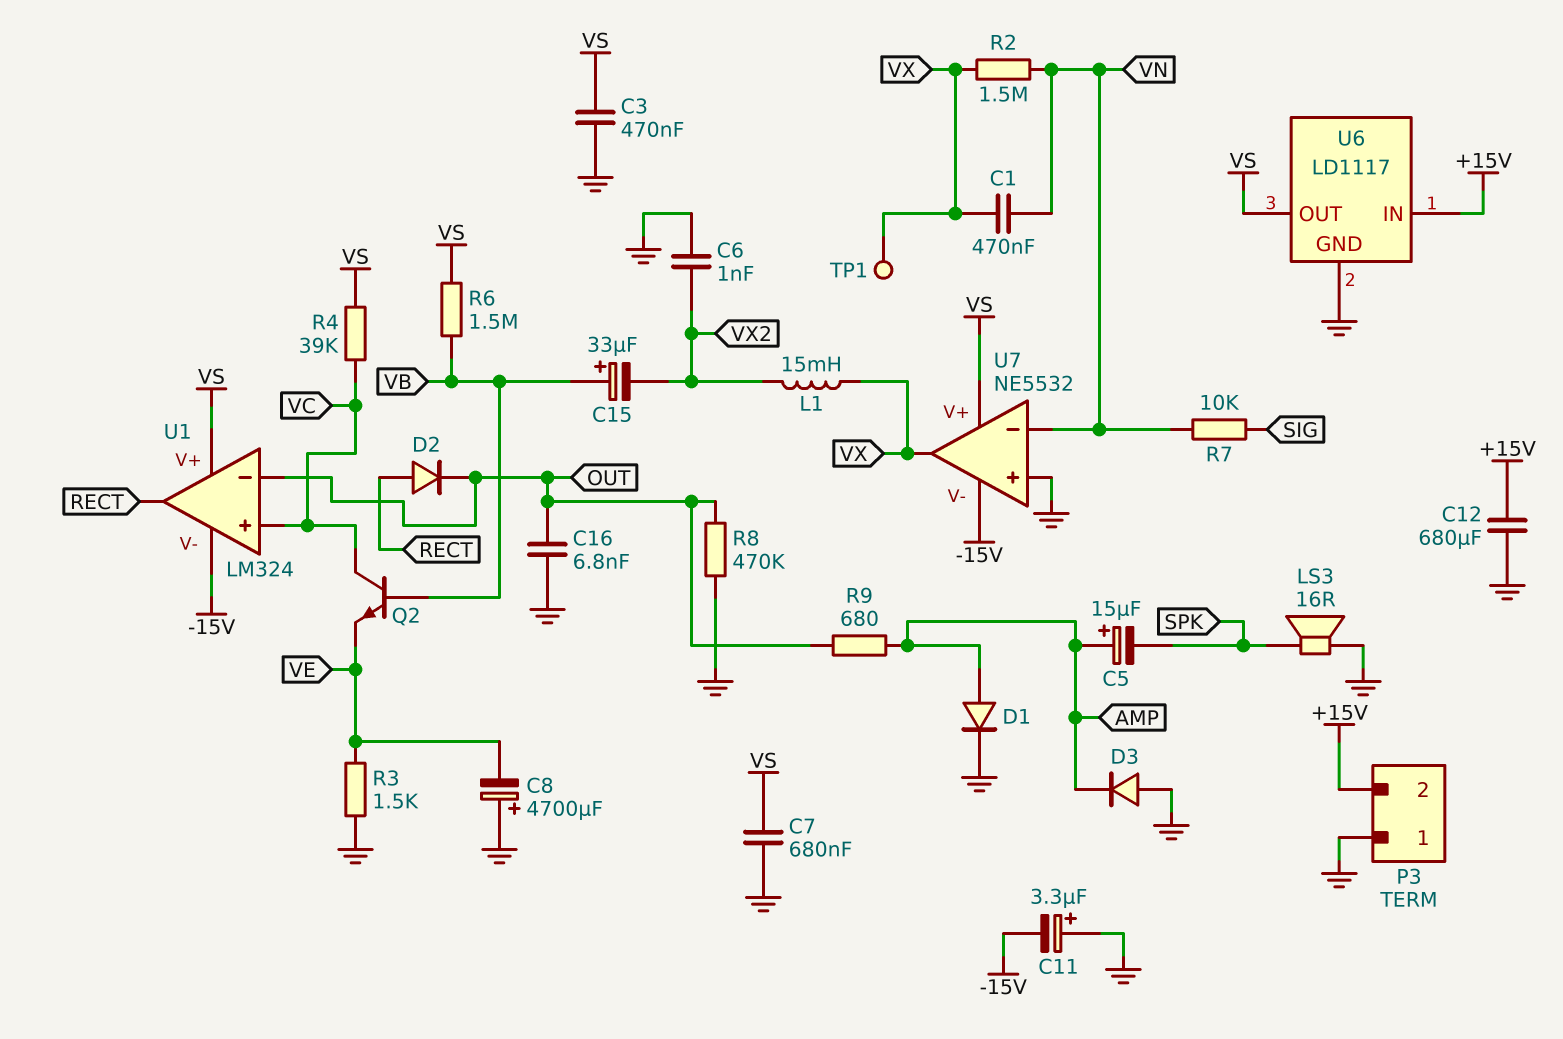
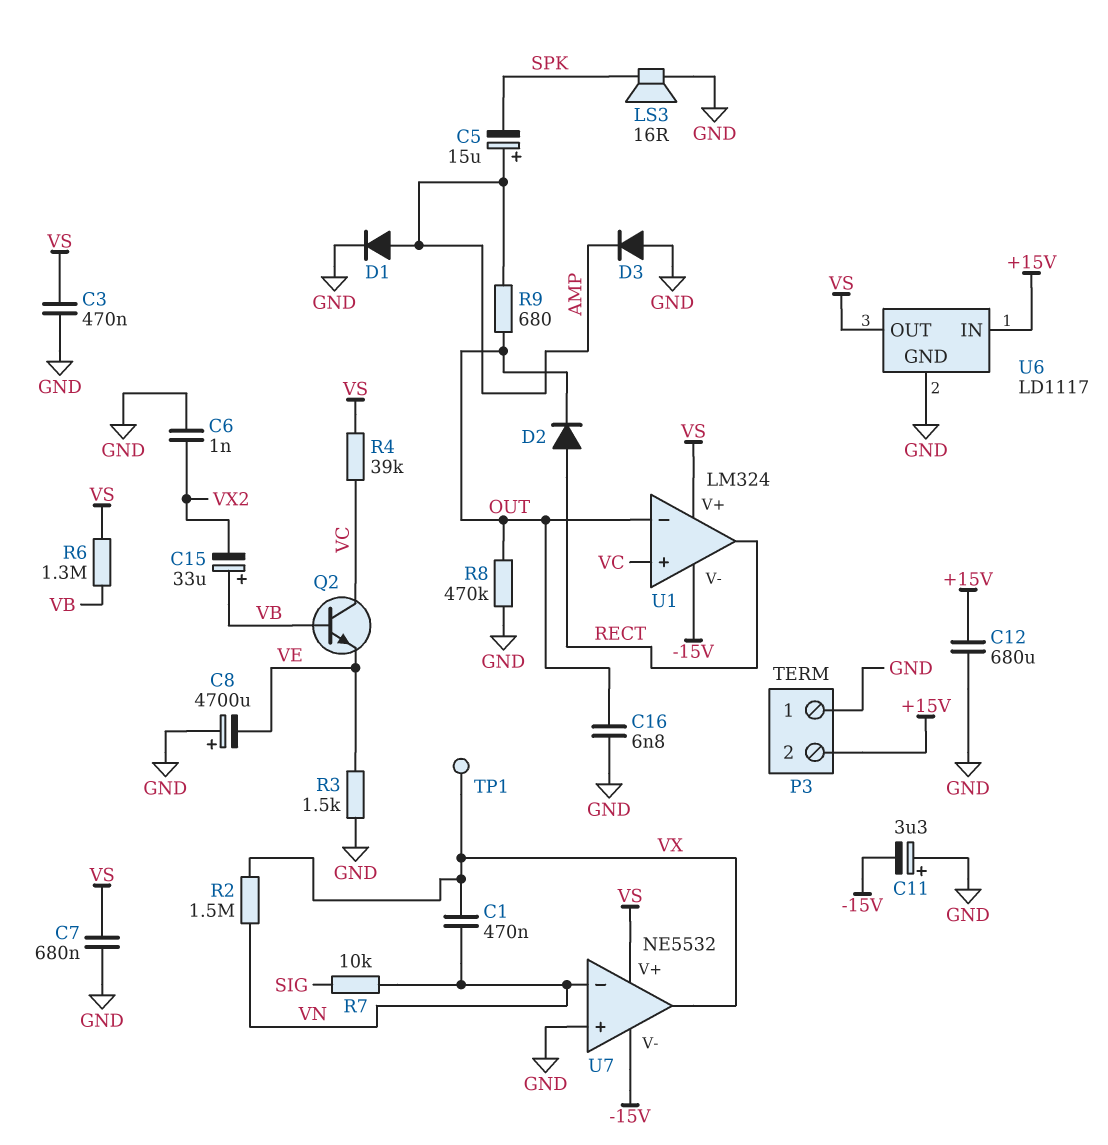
L1: 15mH (VX, VX2) -> none
R6: 1.5M (VB, VS) -> 1.3M (VB, VS)

